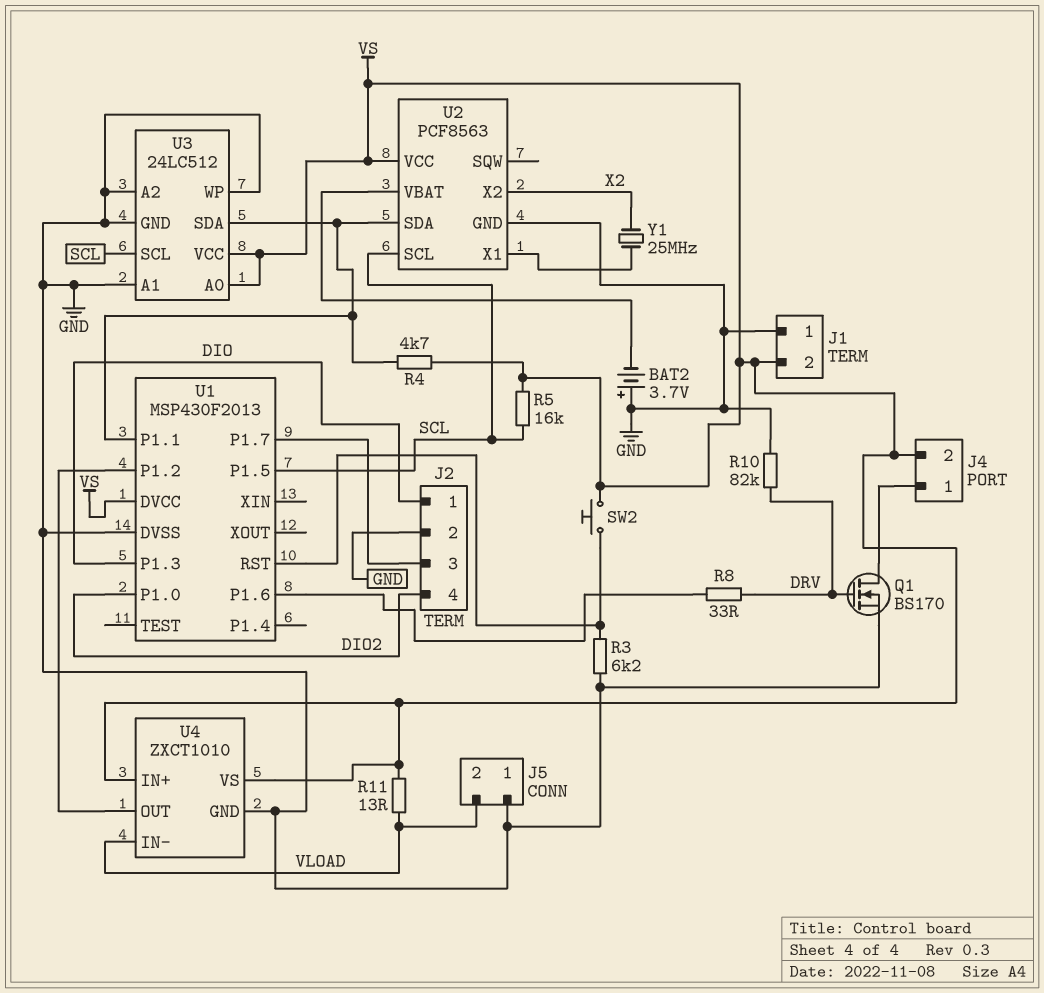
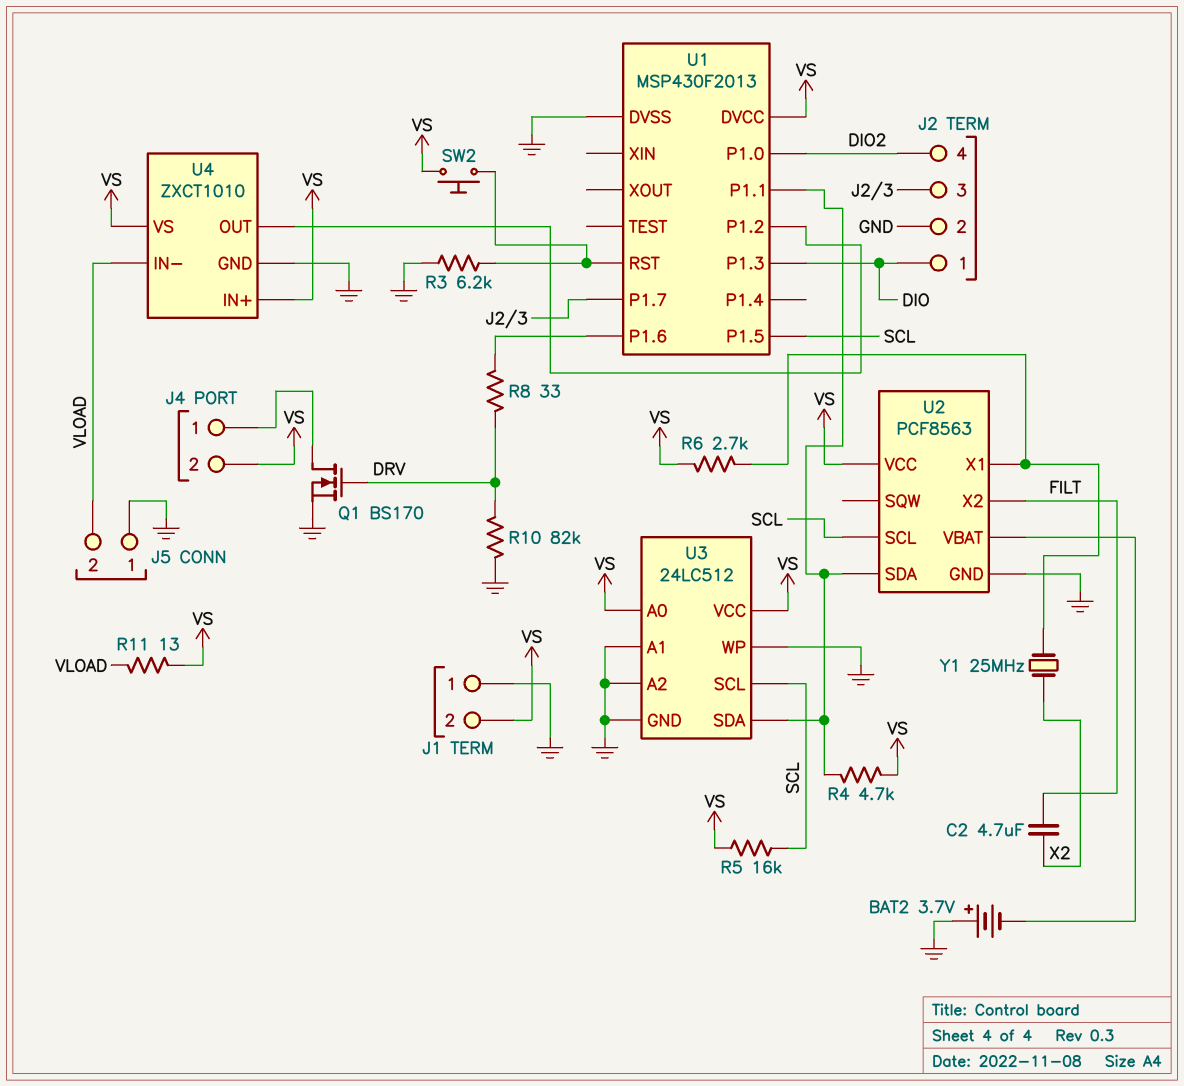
C2: none -> 4.7uF (FILT, X2)
R6: none -> 2.7k (U2/X1, VS)
U2 pin X2: X2 -> FILT

